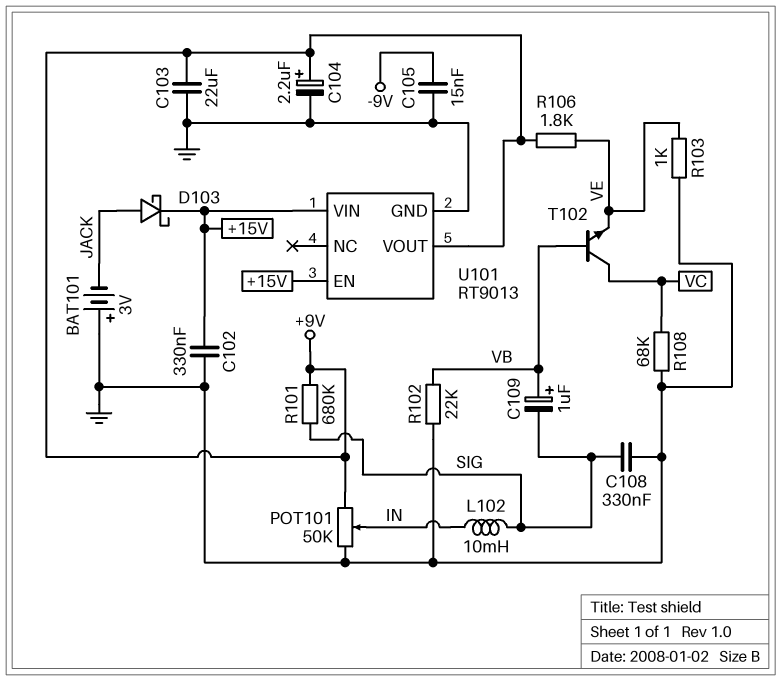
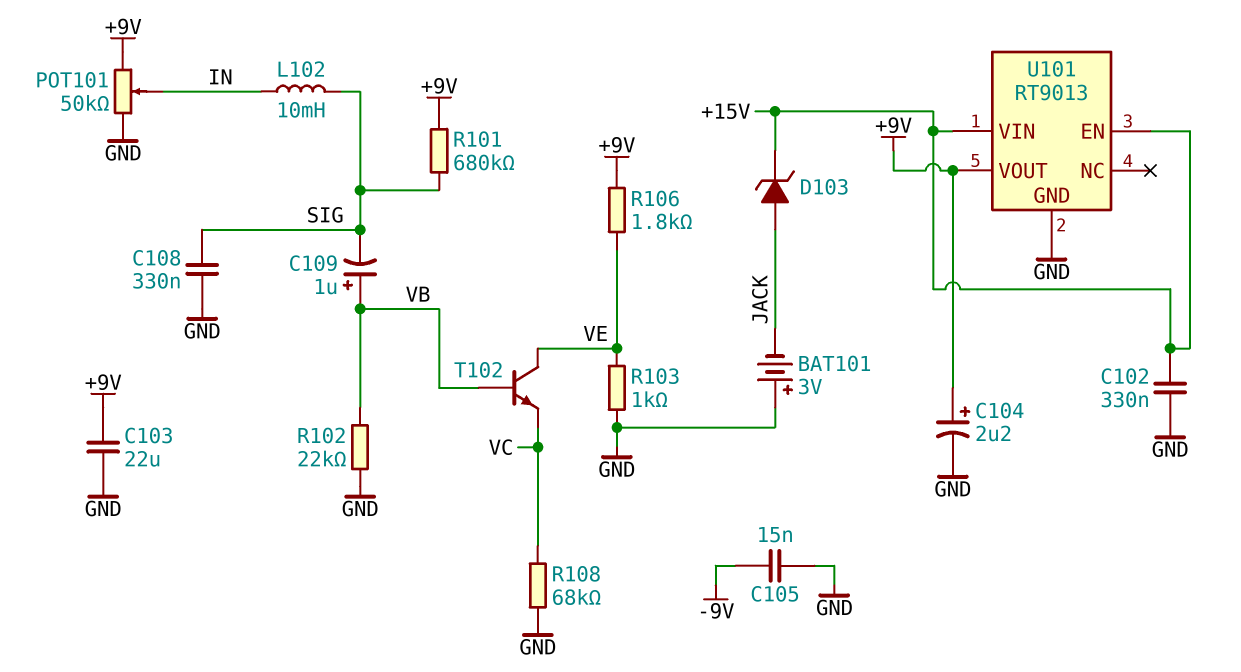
D103: schottky (A JACK, K +15V) -> zener (A JACK, K +15V)
T102: NPN (B VB, C VC, E VE) -> NPN (B VB, C VE, E VC)

